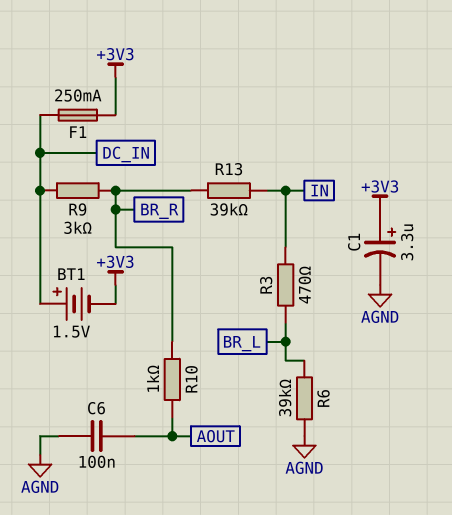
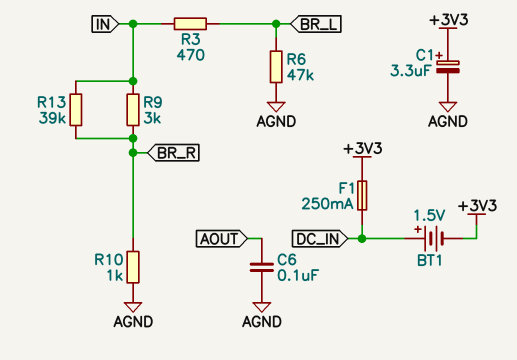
R6: 39k (AGND, BR_L) -> 47k (AGND, BR_L)
R9: 3k (BR_R, DC_IN) -> 3k (BR_R, IN)
R10: 1k (AOUT, BR_R) -> 1k (AGND, BR_R)

